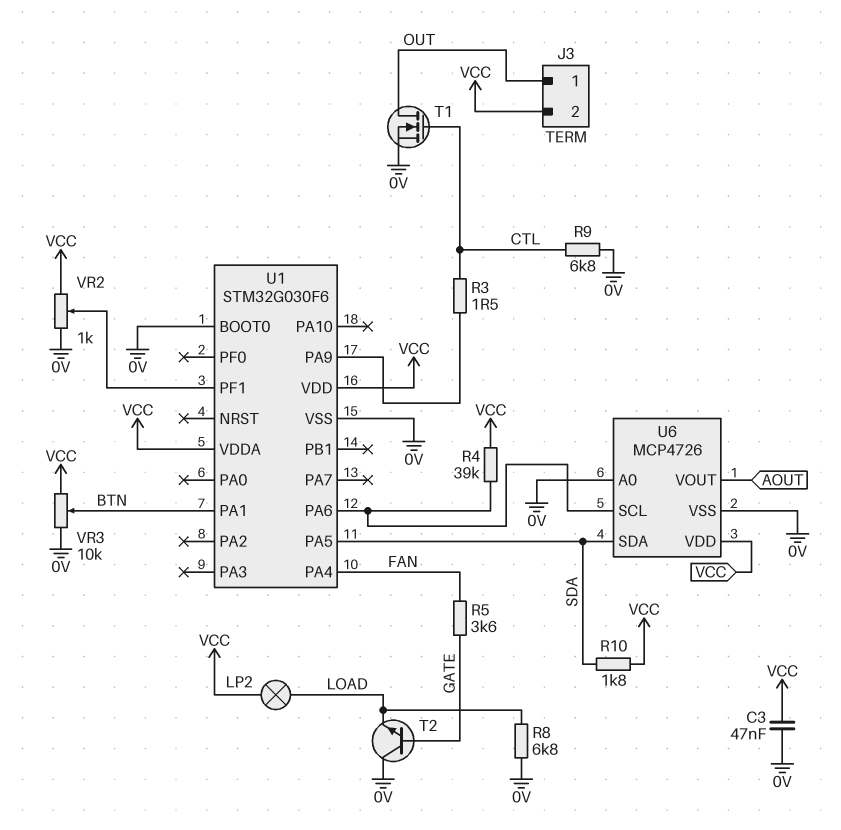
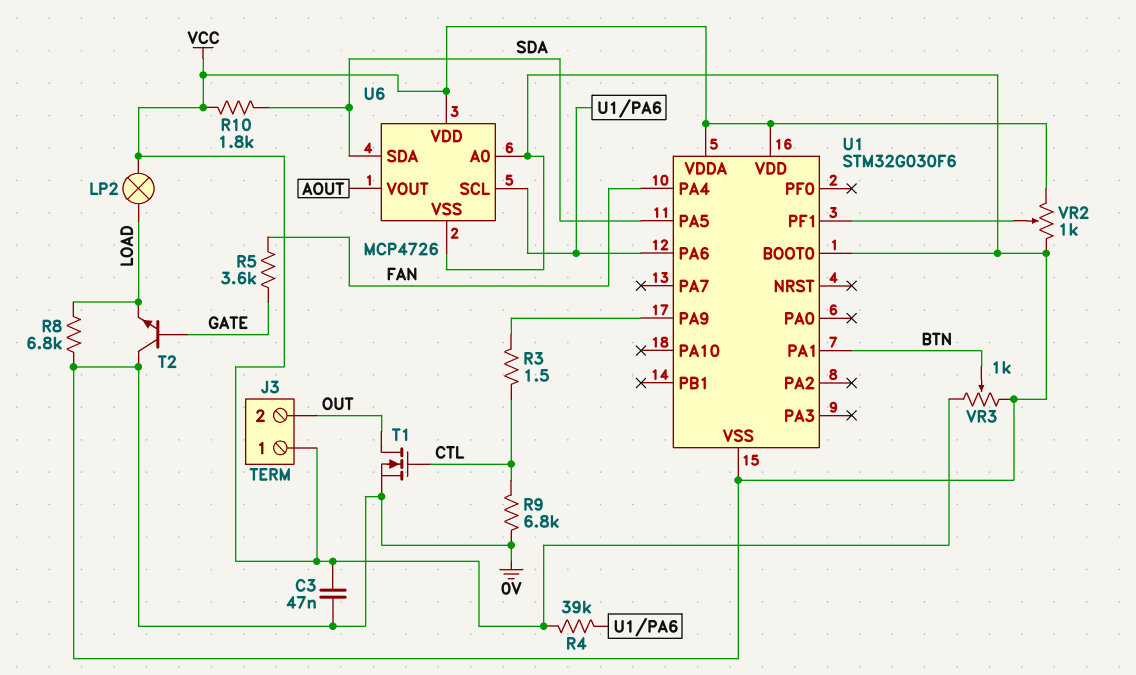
J3 pin 1: OUT -> VCC
J3 pin 2: VCC -> OUT
VR3: 10k (0V, VCC, wiper BTN) -> 1k (0V, VCC, wiper BTN)

